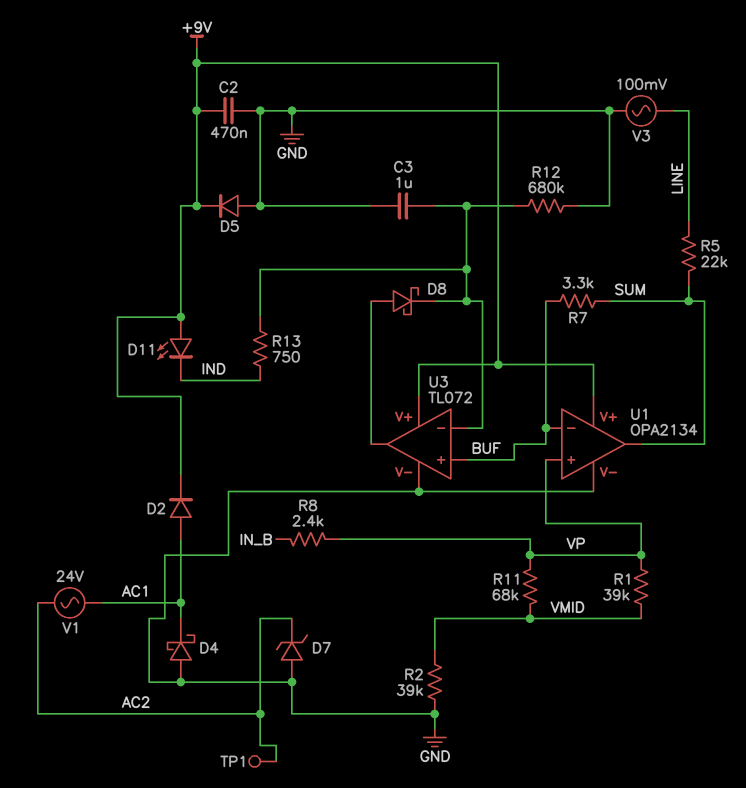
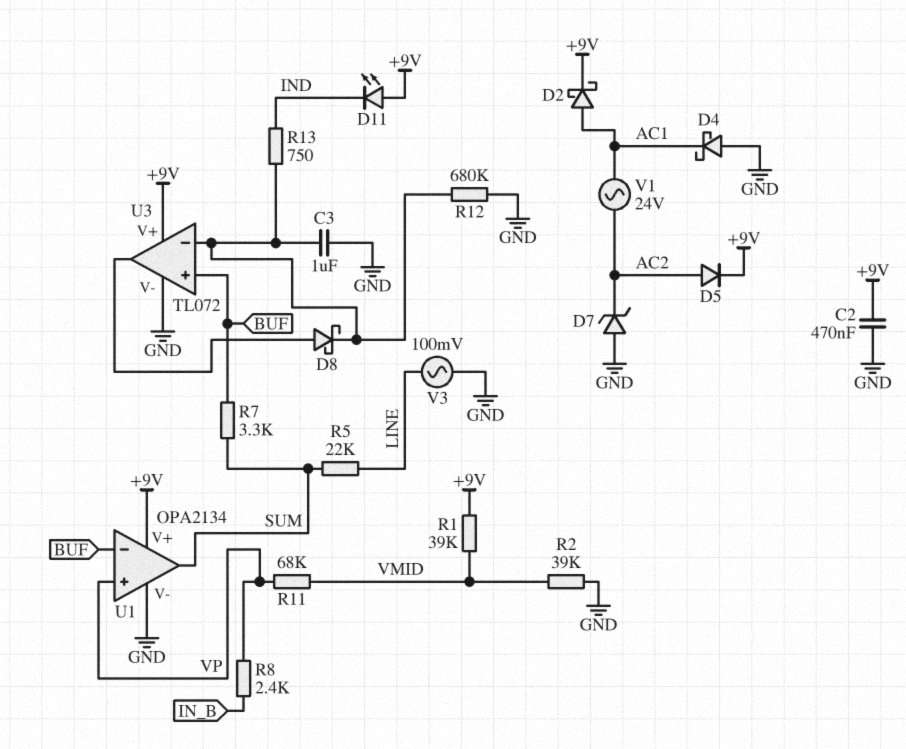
D2: diode (A AC1, K +9V) -> schottky (A AC1, K +9V)
D5: diode (A GND, K +9V) -> diode (A AC2, K +9V)
R1: 39k (VMID, VP) -> 39k (+9V, VMID)
TP1: test point (AC2) -> none

